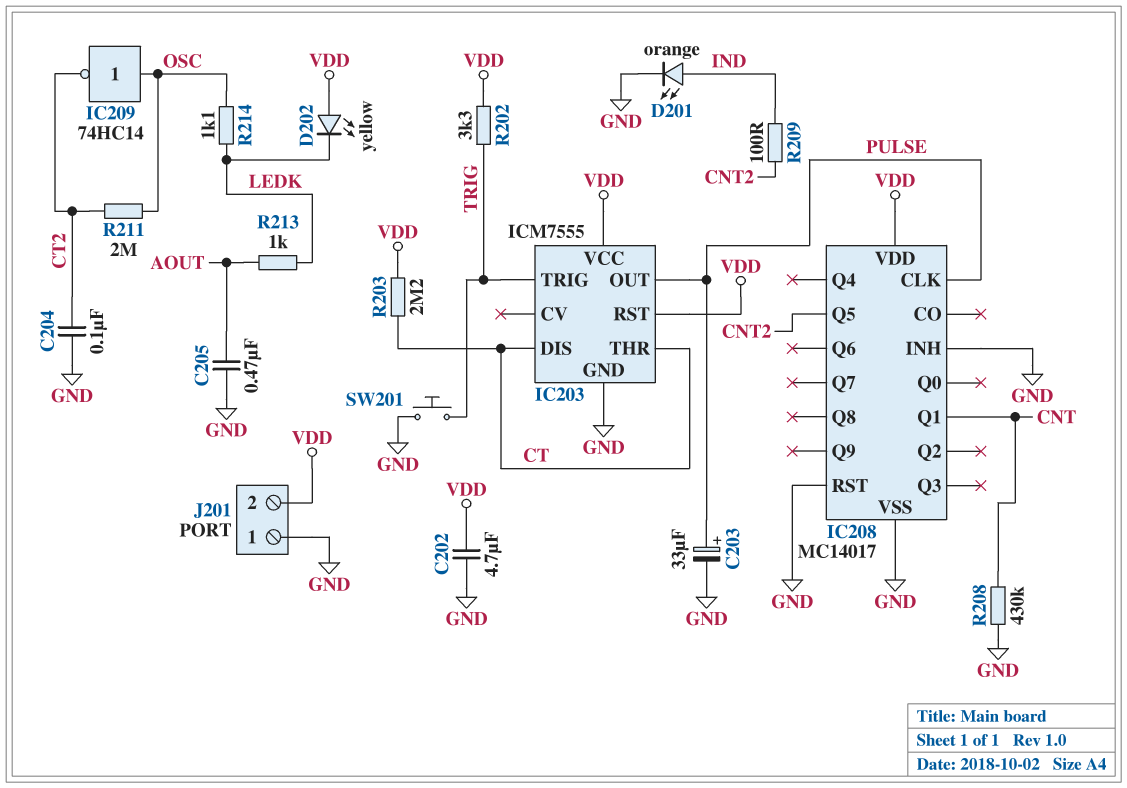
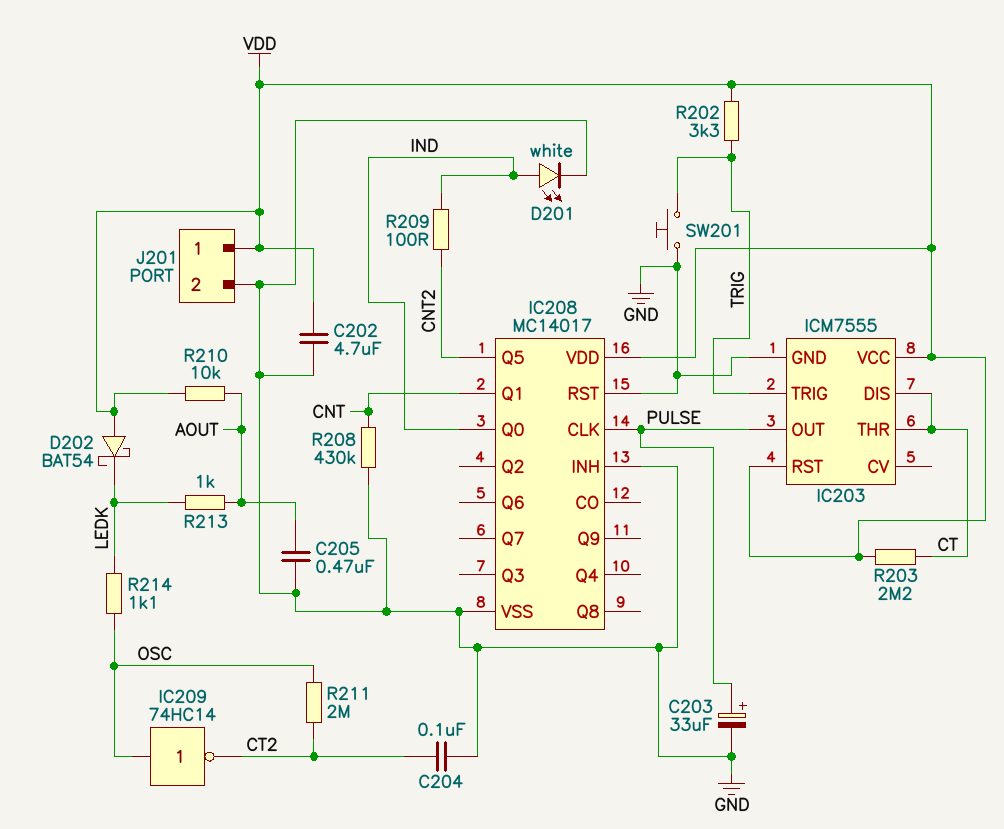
D201: LED orange (A IND, K GND) -> LED white (A IND, K GND)
D202: LED yellow (A VDD, K LEDK) -> schottky BAT54 (A VDD, K LEDK)
IC208 pin Q0: none -> IND
J201 pin 1: GND -> VDD
J201 pin 2: VDD -> GND
R210: none -> 10k (AOUT, VDD)

